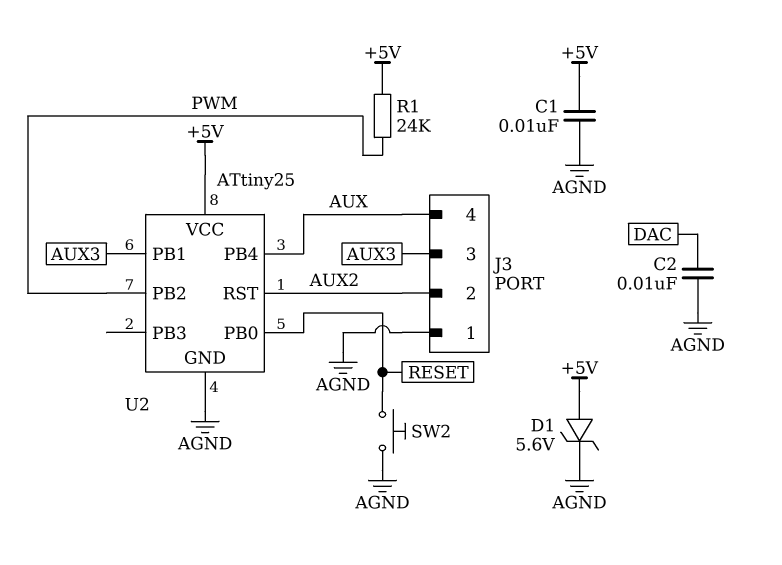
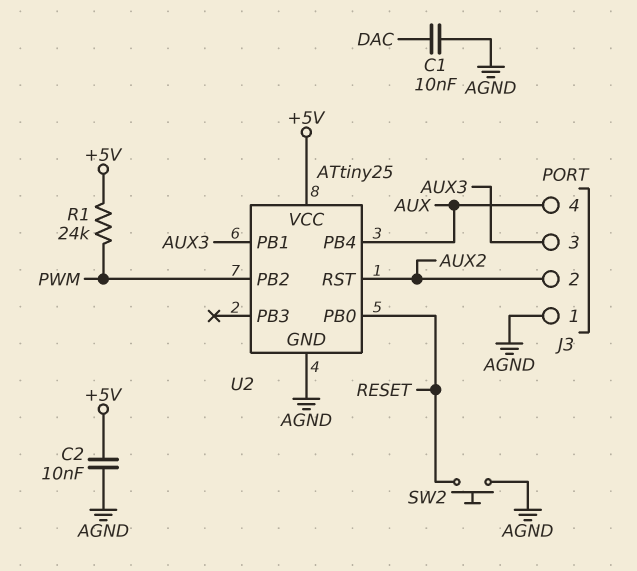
C1: 10nF (+5V, AGND) -> 10nF (AGND, DAC)
C2: 10nF (AGND, DAC) -> 10nF (+5V, AGND)
D1: zener 5.6V (A +5V, K AGND) -> none

